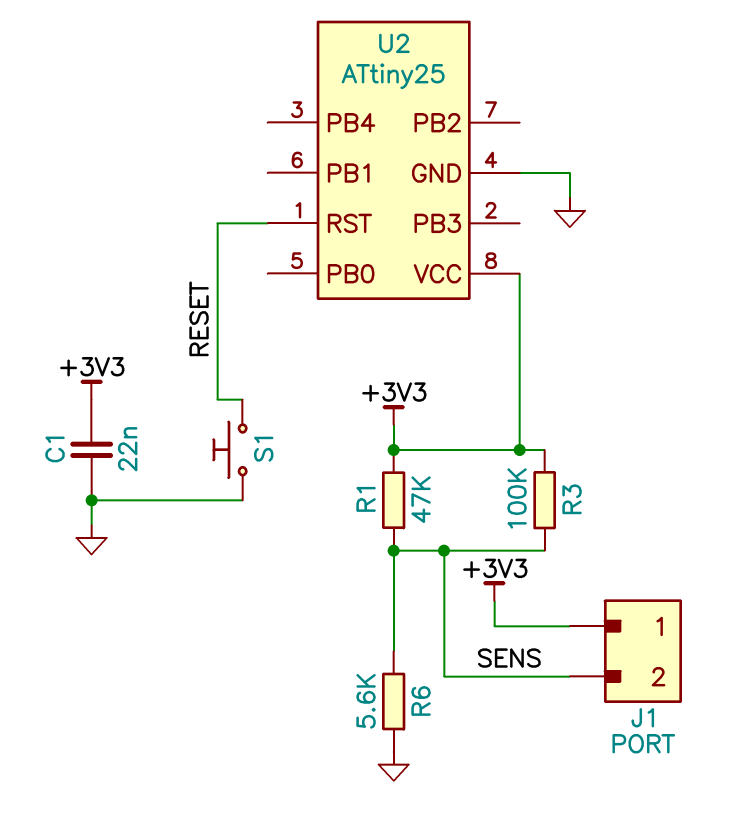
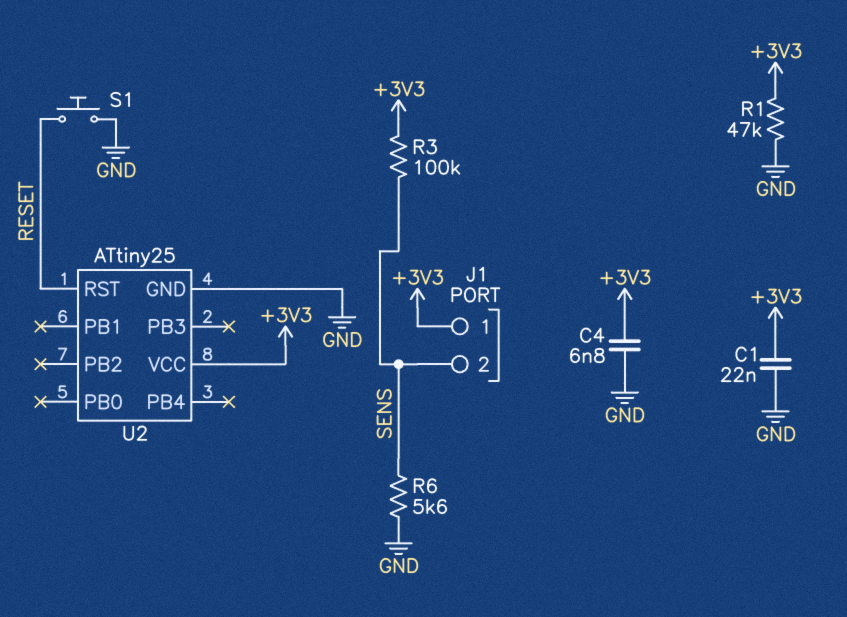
C4: none -> 6.8nF (+3V3, GND)
R1: 47k (+3V3, SENS) -> 47k (+3V3, GND)

